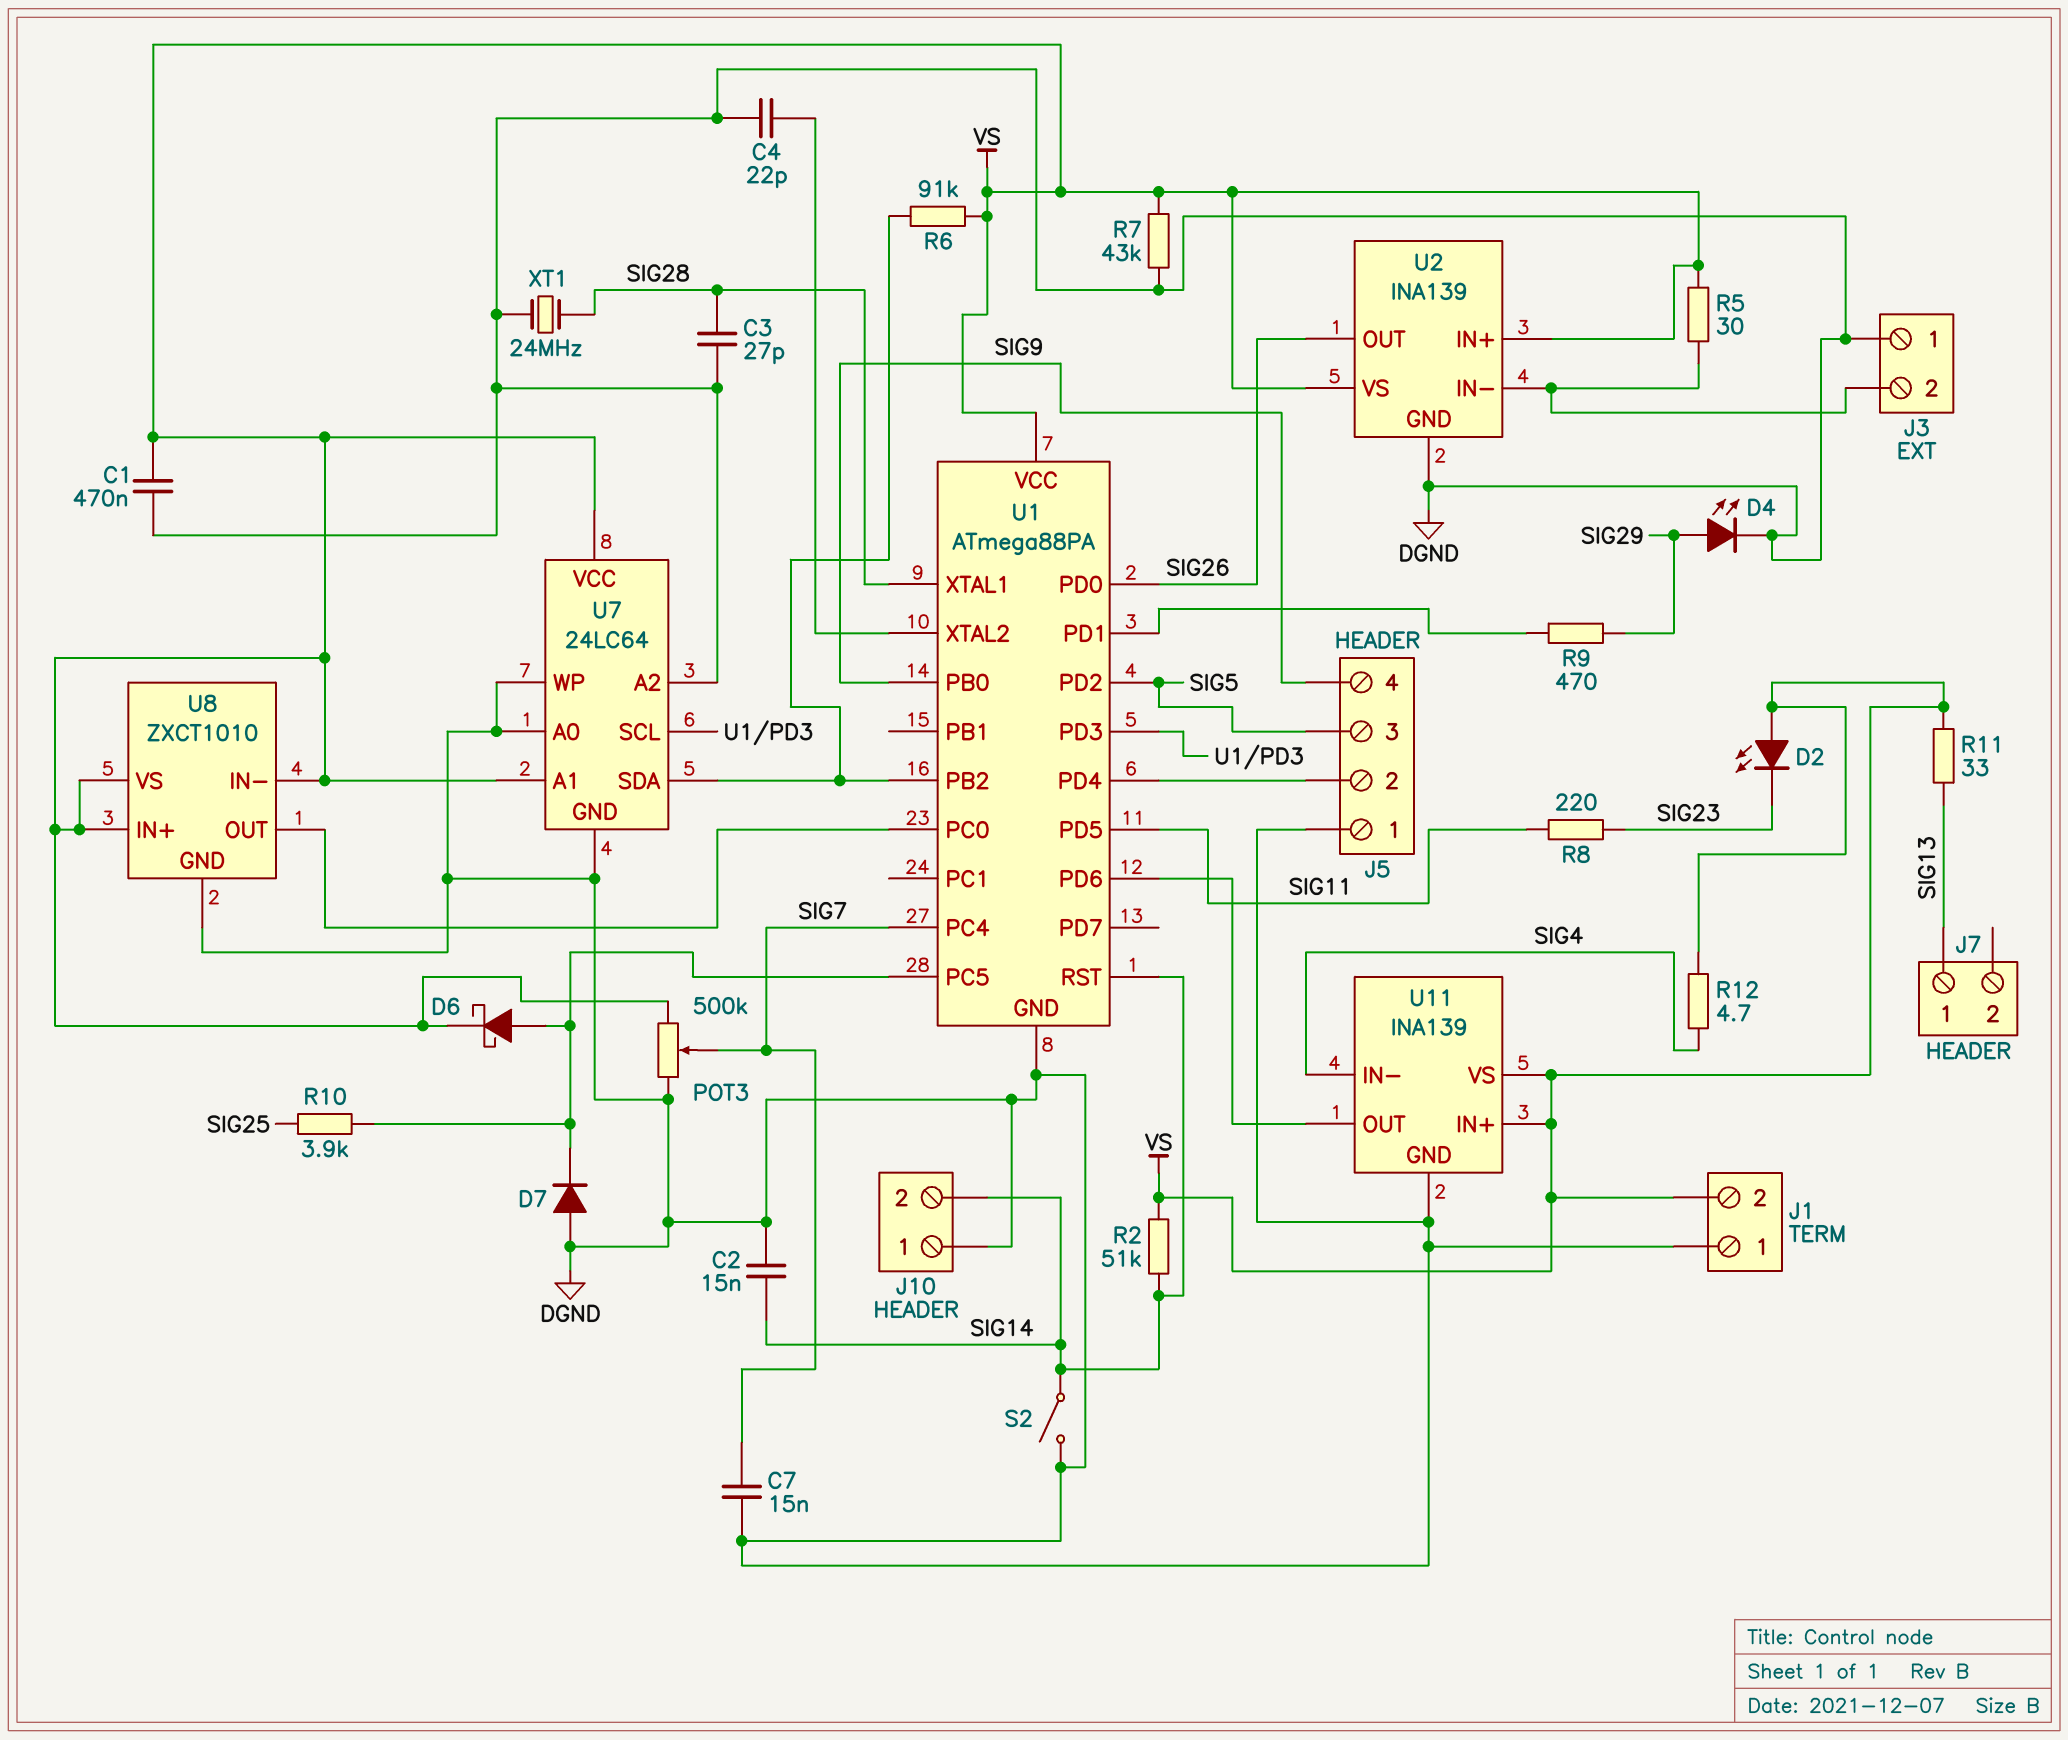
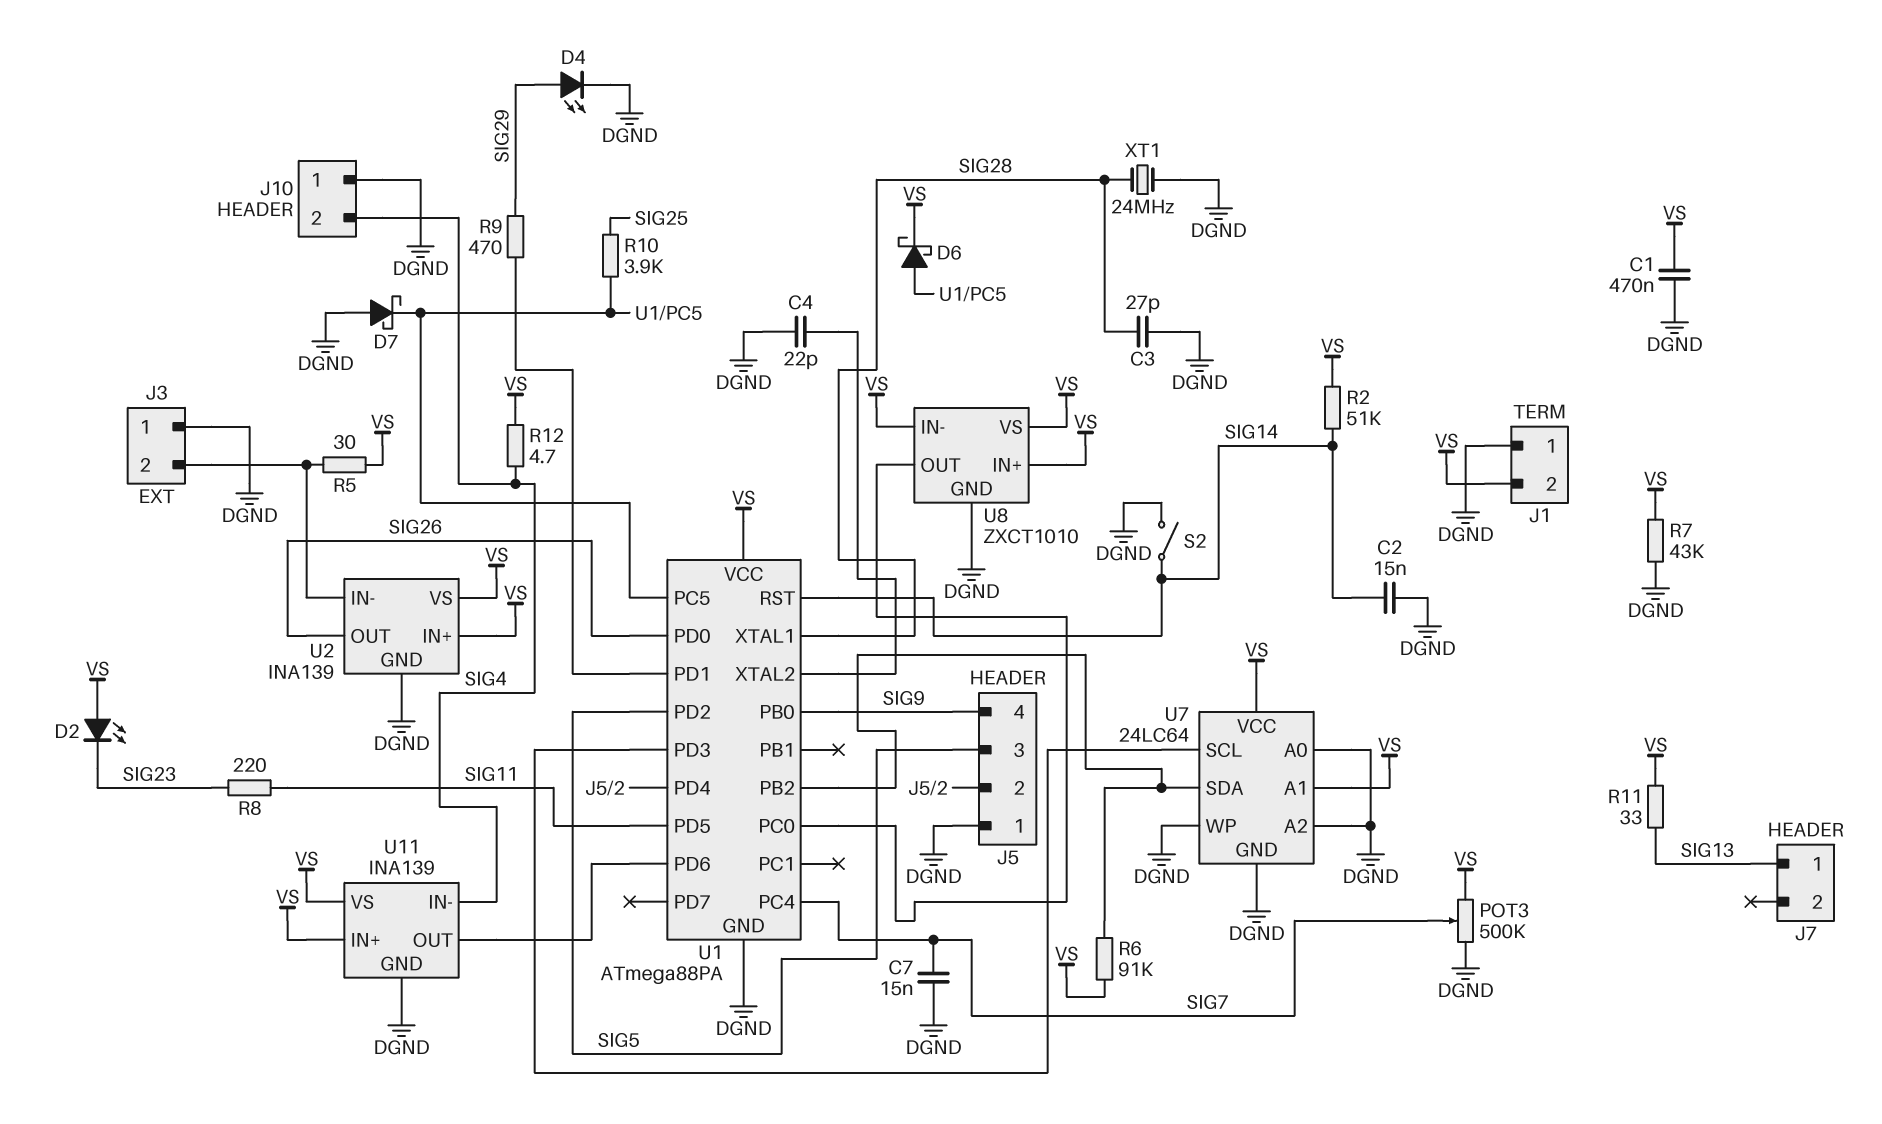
D7: diode (A DGND, K U1/PC5) -> schottky (A DGND, K U1/PC5)
J10 pin 2: SIG14 -> SIG4

